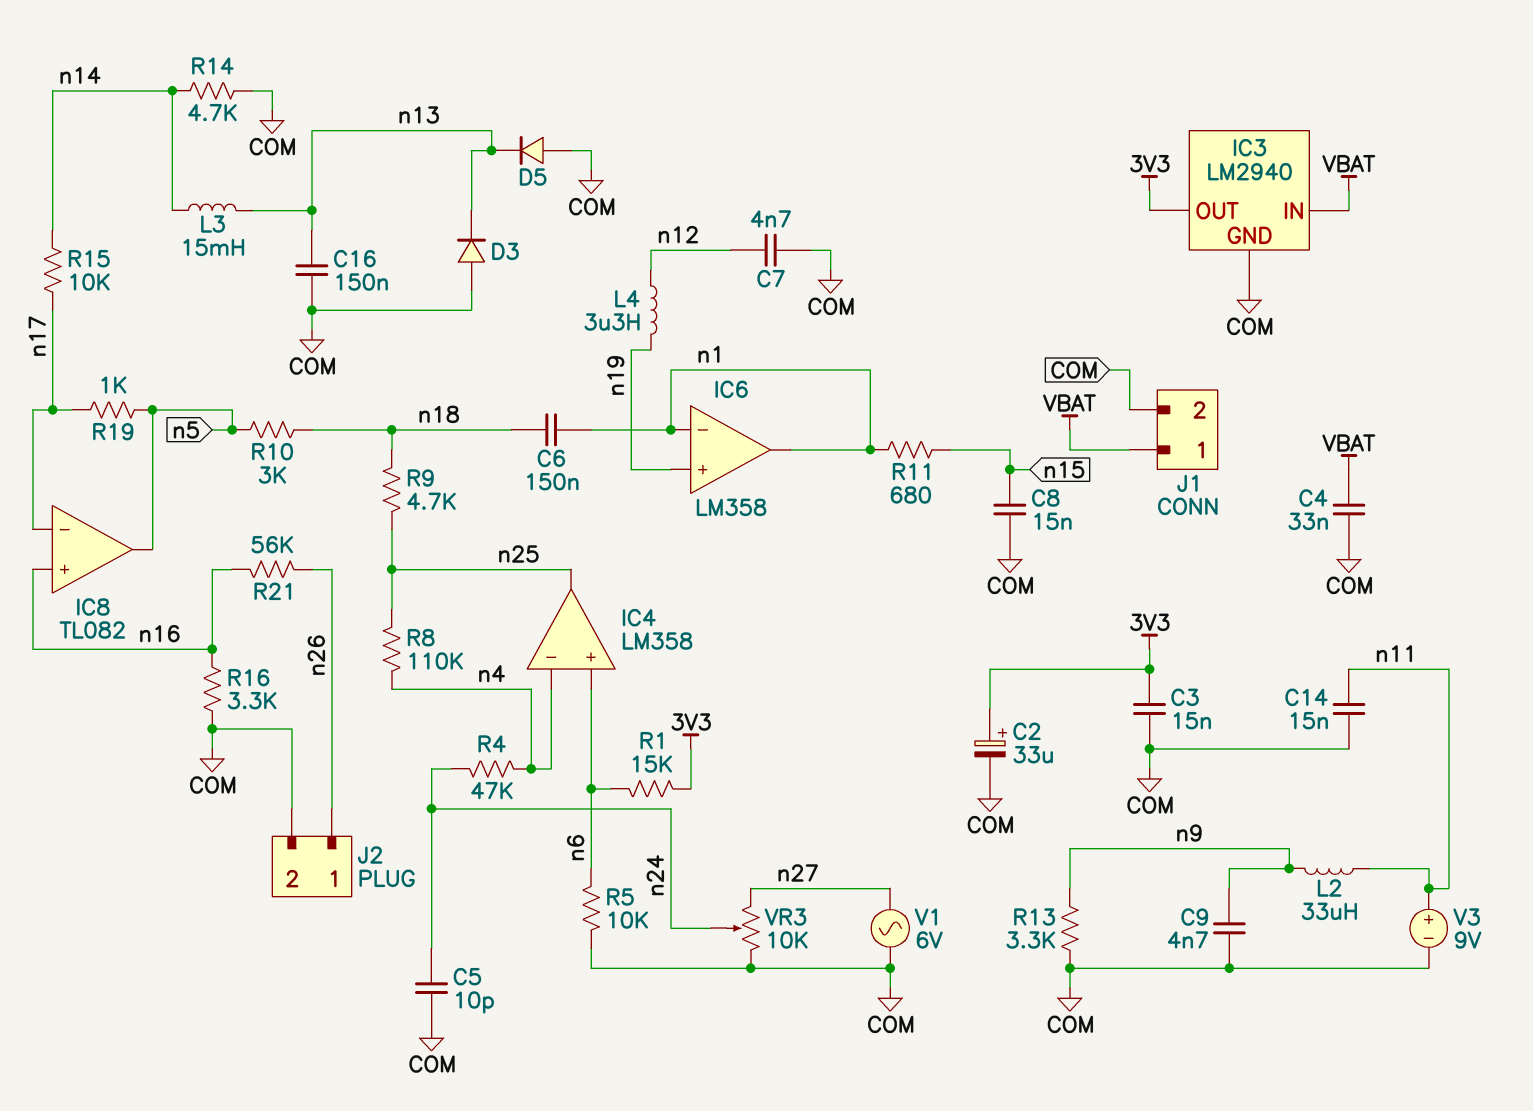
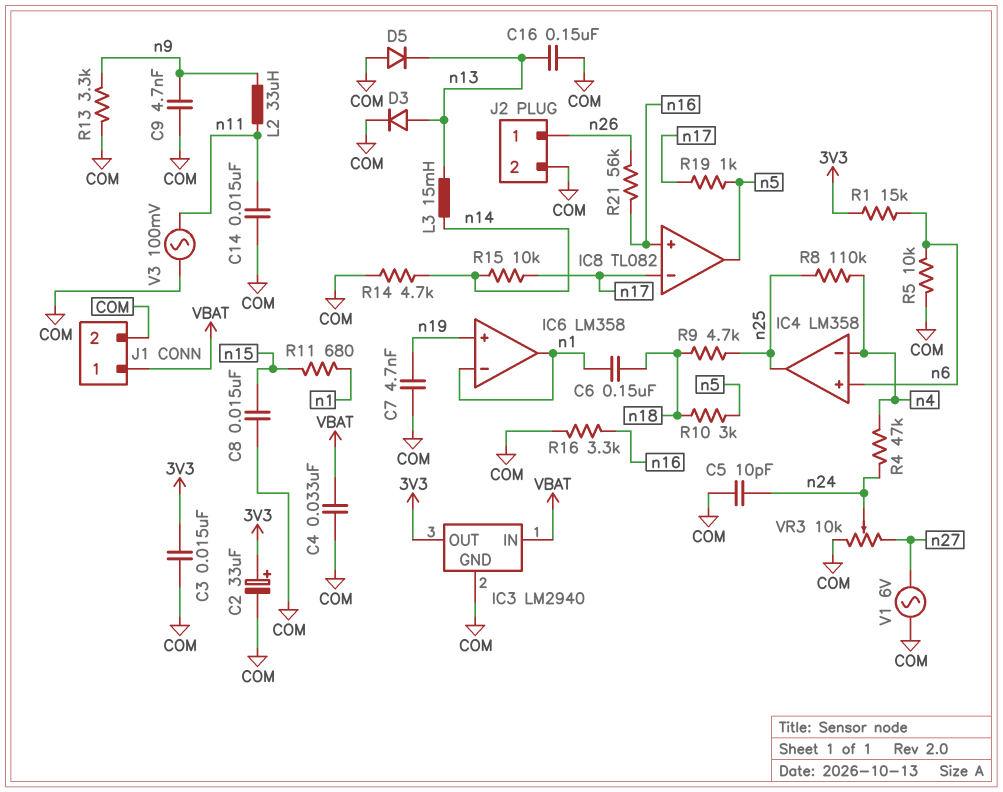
C7: 4.7nF (COM, n12) -> 4.7nF (COM, n19)
D3: diode (A COM, K n13) -> diode (A n13, K COM)
L4: 3.3uH (n12, n19) -> none
V3: 9V (plus n11, minus COM) -> AC 100mV (COM, n11)

